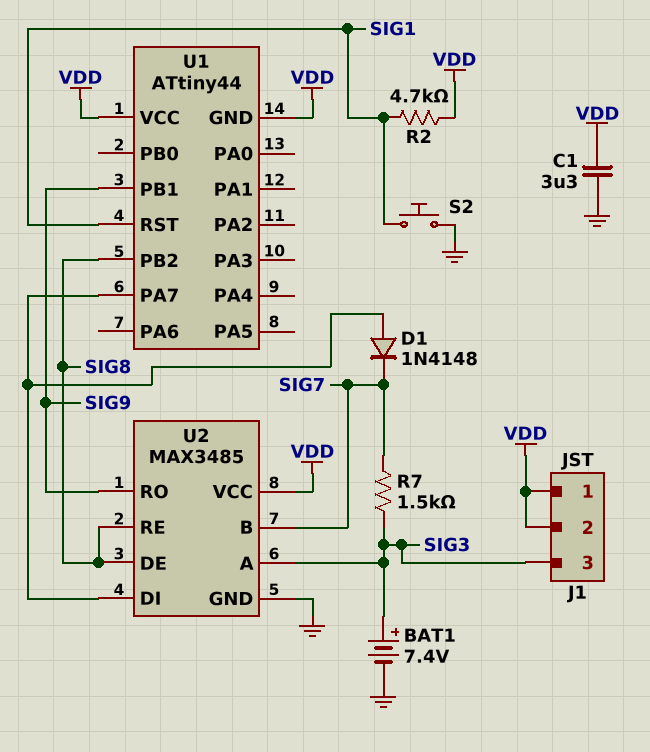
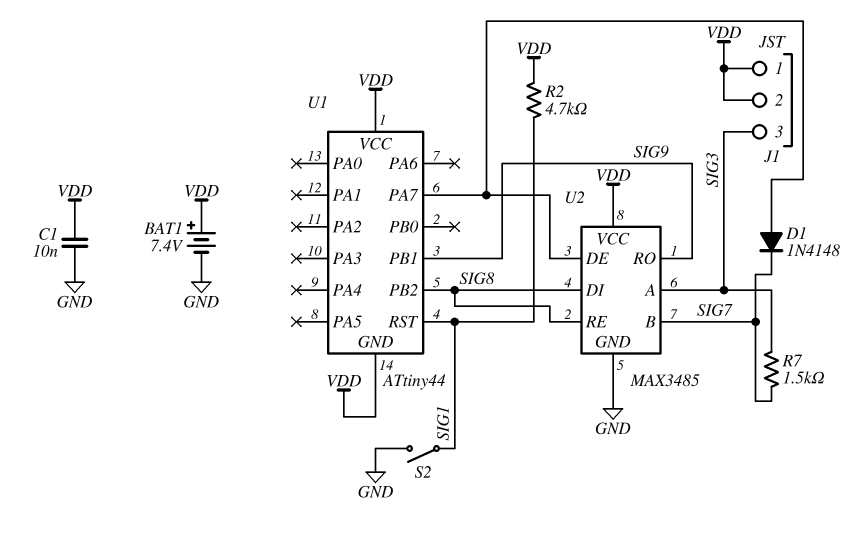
BAT1: 7.4V (plus SIG3, minus GND) -> 7.4V (plus VDD, minus GND)
C1: 3.3uF (GND, VDD) -> 10nF (GND, VDD)
S2: button (GND, SIG1) -> switch (GND, SIG1)
U2 pin DE: SIG8 -> U1/PA7
U2 pin DI: U1/PA7 -> SIG8

